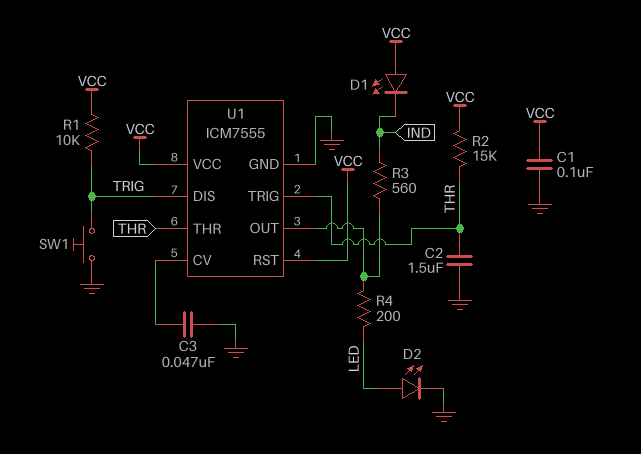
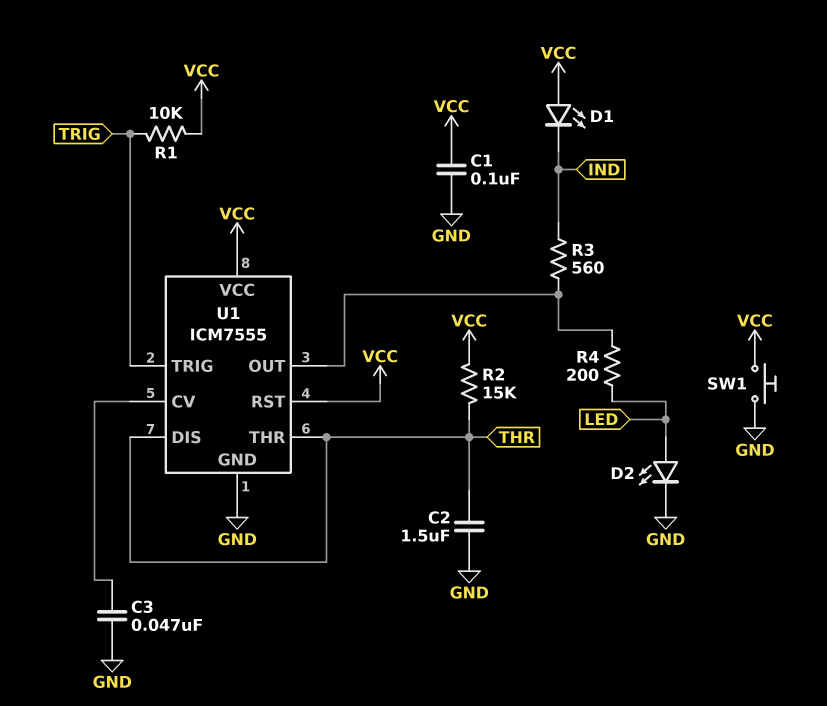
SW1: button (GND, TRIG) -> button (GND, VCC)
U1 pin DIS: TRIG -> THR
U1 pin TRIG: THR -> TRIG

